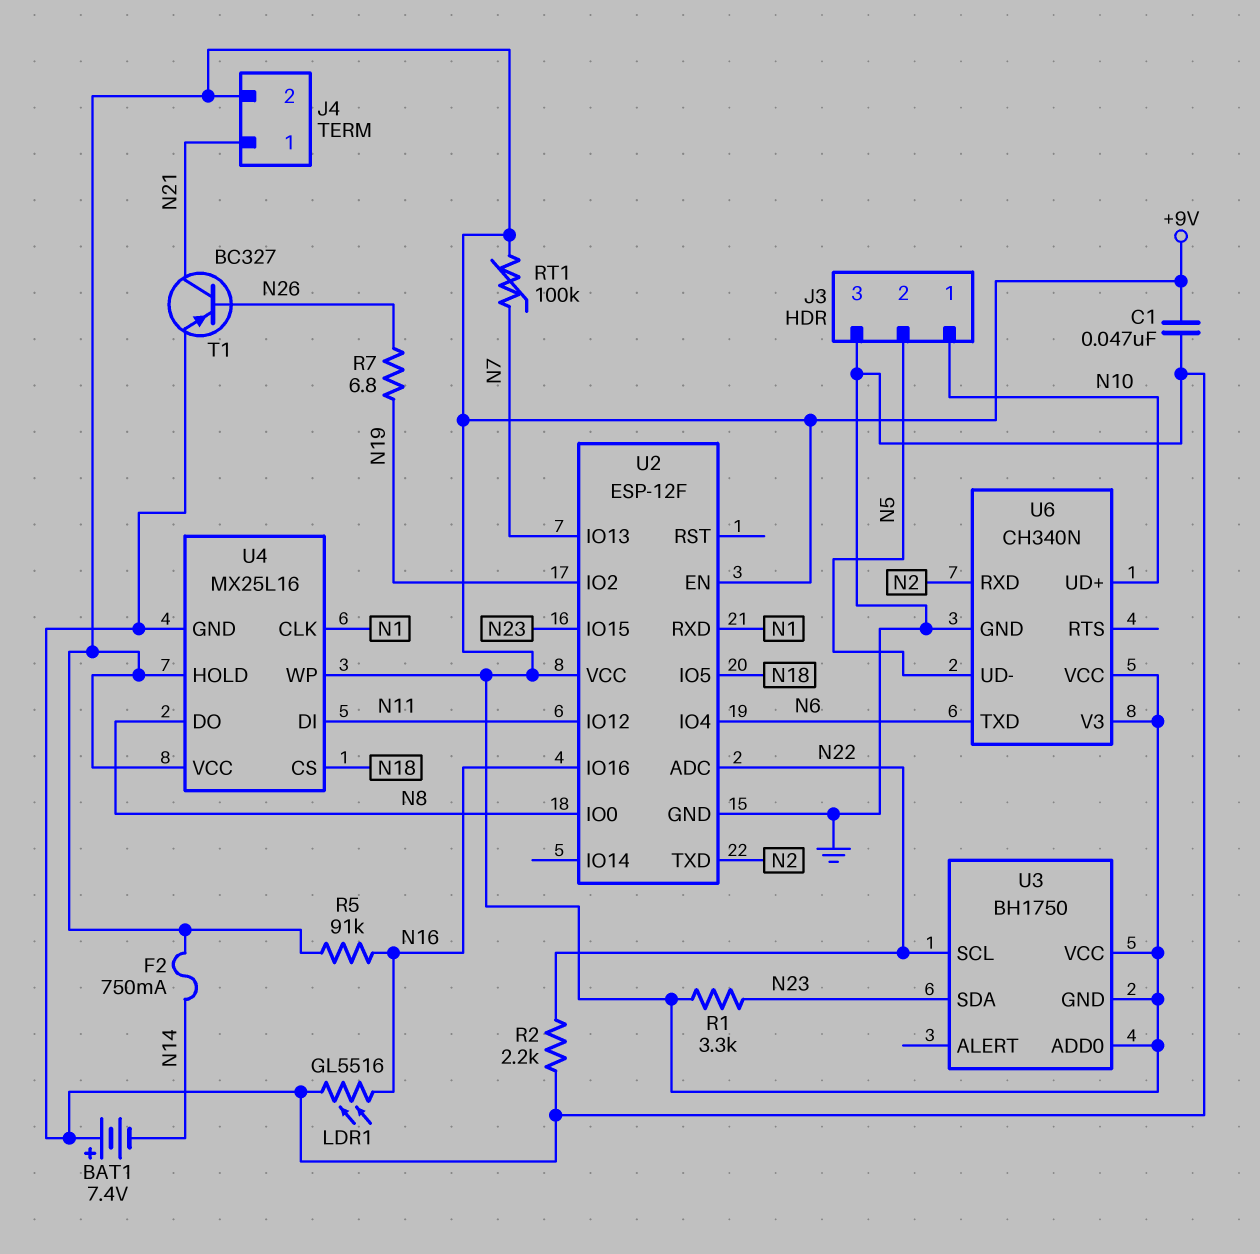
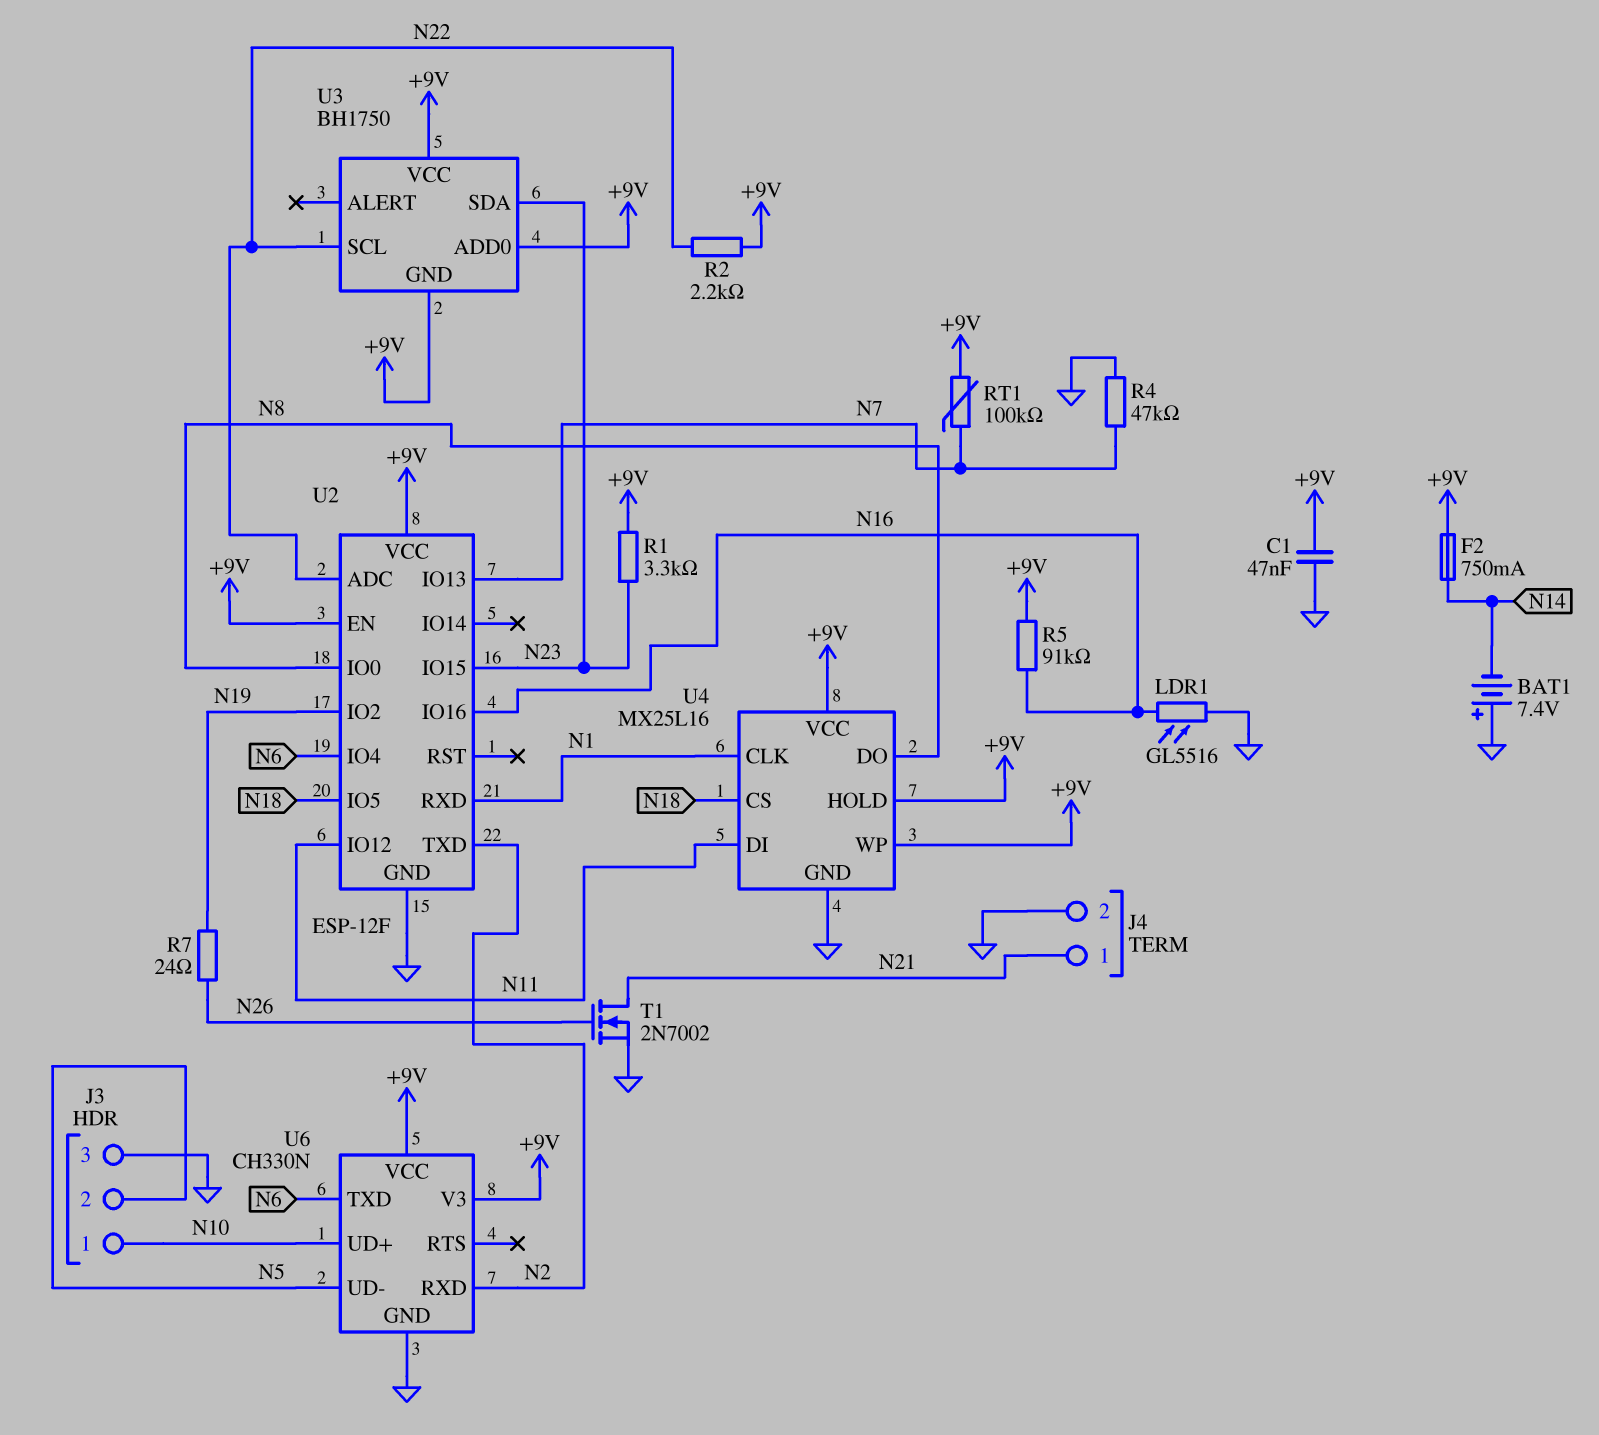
J4 pin 2: +9V -> GND
R2: 2.2k (GND, N22) -> 2.2k (+9V, N22)
R4: none -> 47k (GND, N7)
R7: 6.8 (N19, N26) -> 24 (N19, N26)
T1: PNP BC327 (B N26, C N21, E GND) -> NMOS 2N7002 (G N26, D N21, S GND)
U6: CH340N -> CH330N

